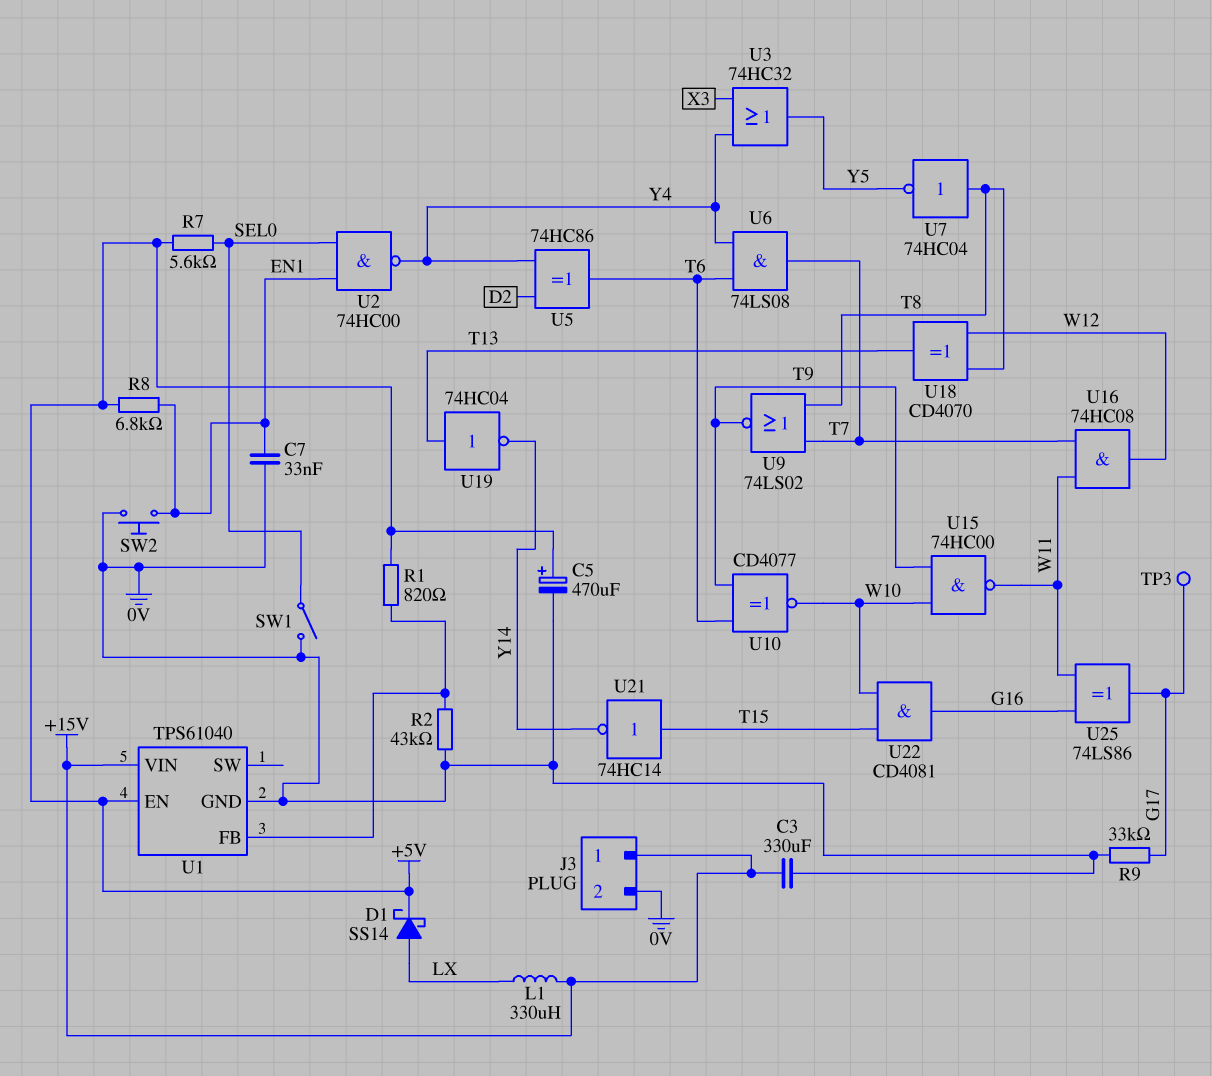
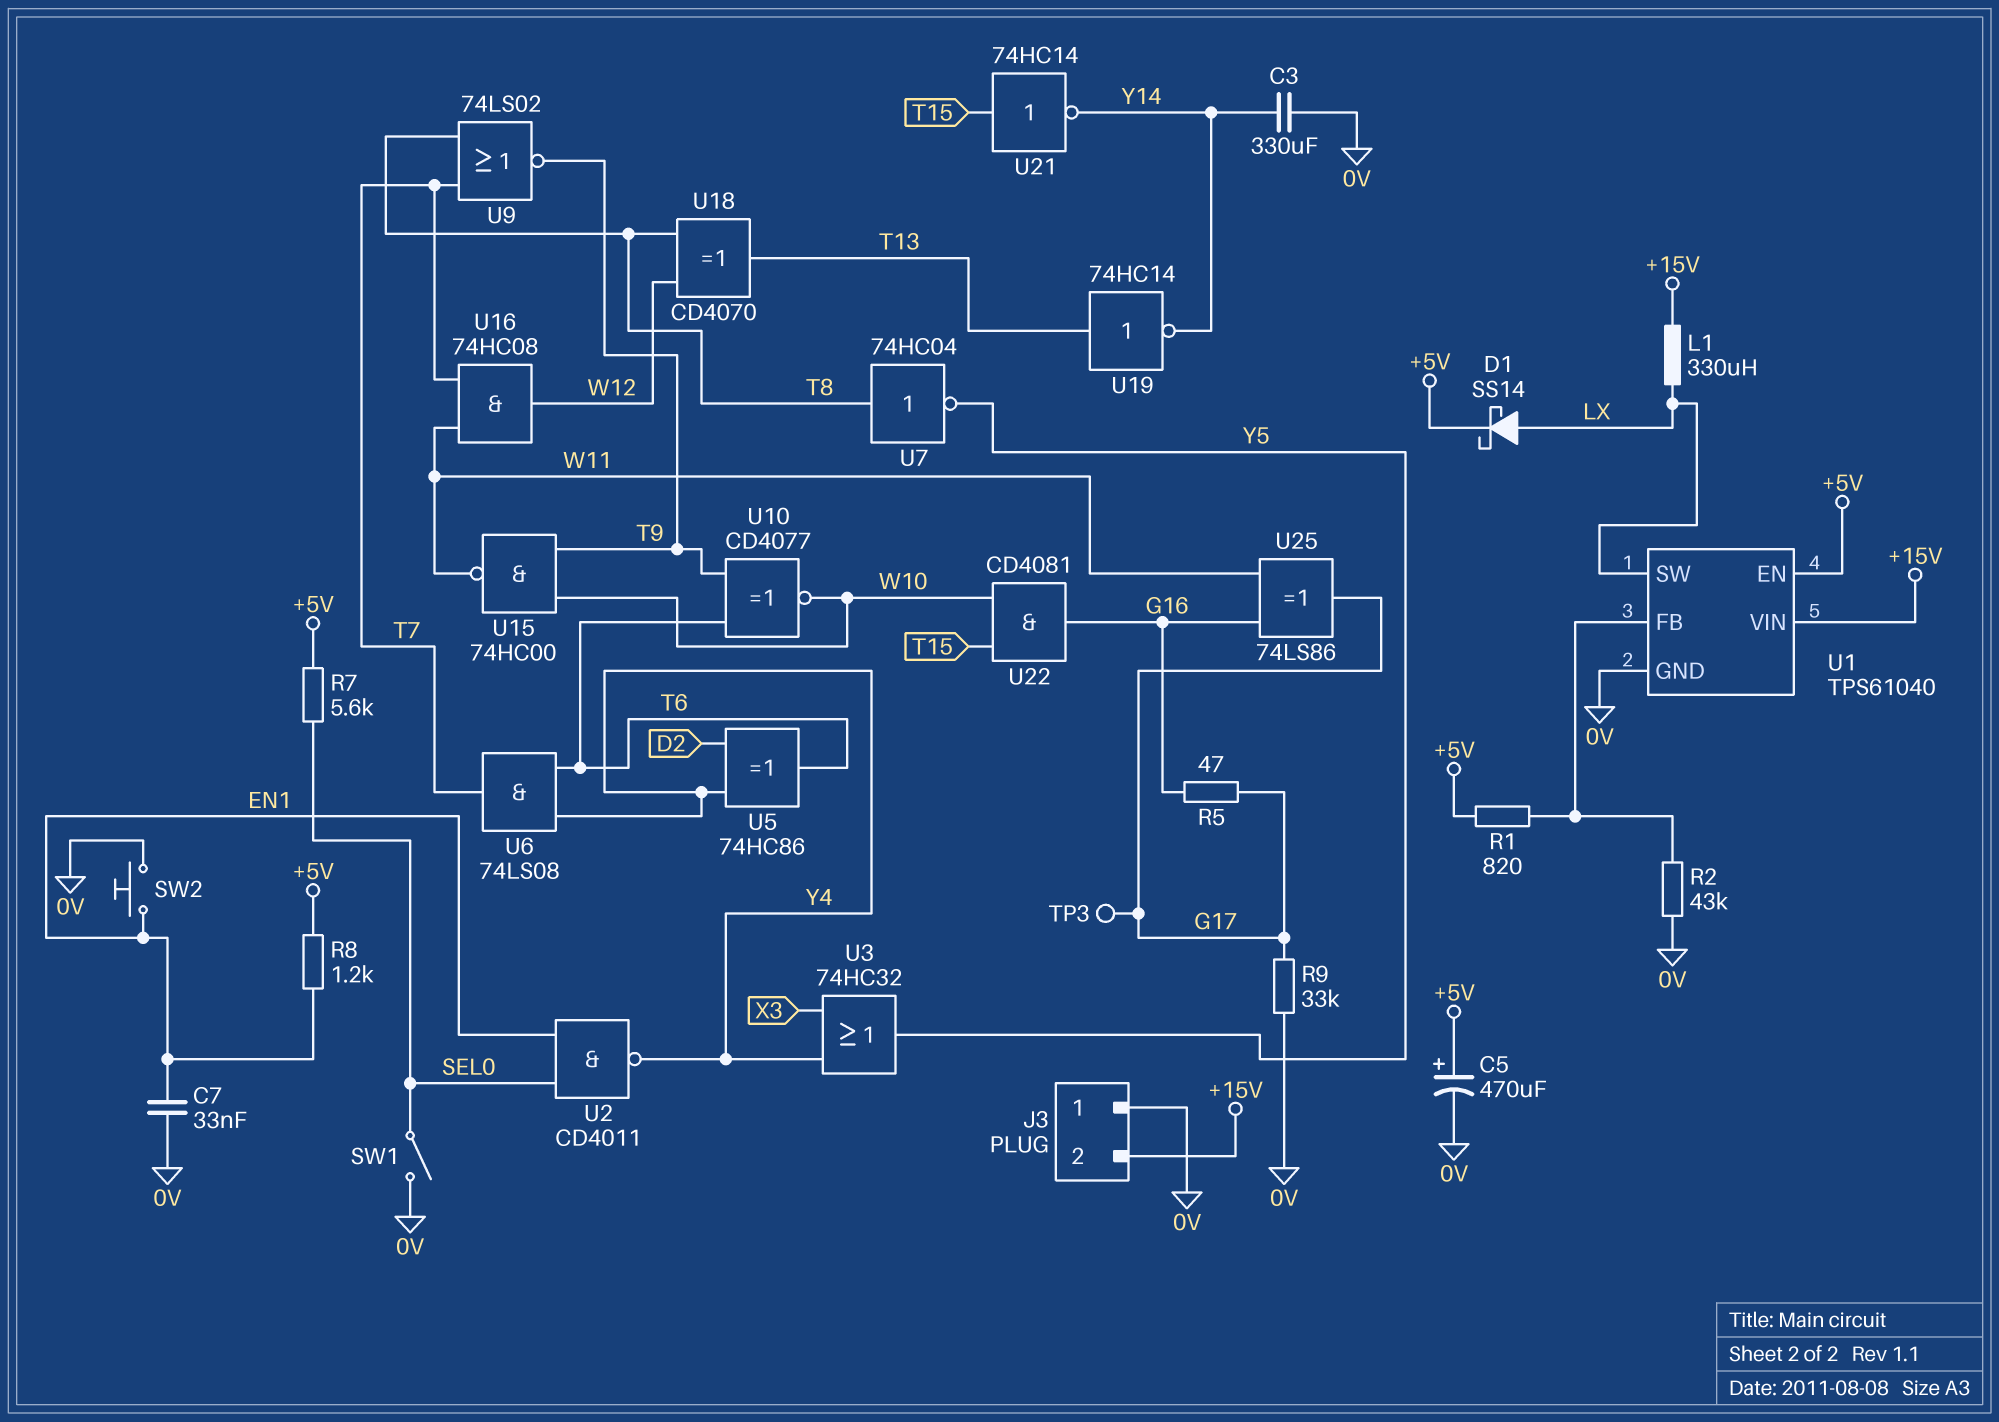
C3: 330uF (+15V, 0V) -> 330uF (0V, Y14)
J3 pin 1: +15V -> 0V
J3 pin 2: 0V -> +15V
R5: none -> 47 (G16, G17)
R8: 6.8k (+5V, EN1) -> 1.2k (+5V, EN1)
U1 pin SW: none -> LX
U2: NAND 74HC00 (in EN1, in SEL0, out Y4) -> NAND CD4011 (in EN1, in SEL0, out Y4)
U19: NOT 74HC04 (in T13, out Y14) -> NOT 74HC14 (in T13, out Y14)

